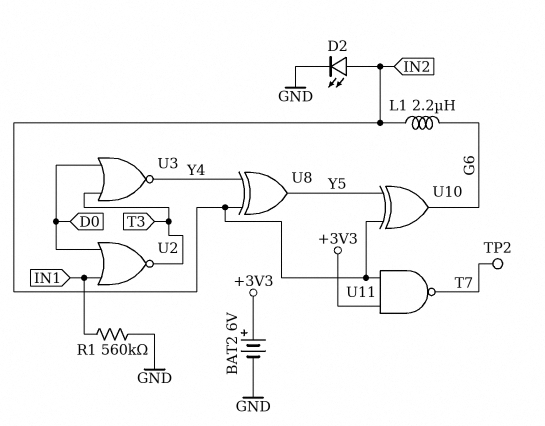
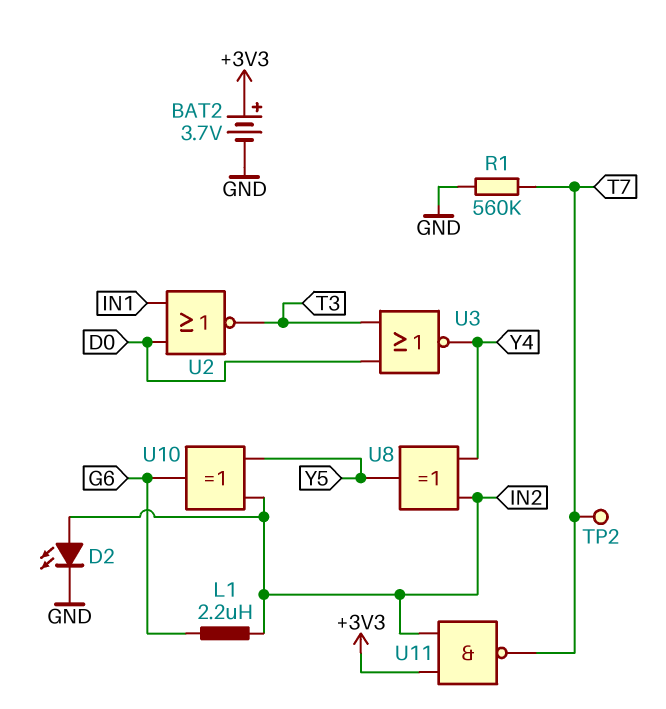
BAT2: 6V (plus +3V3, minus GND) -> 3.7V (plus +3V3, minus GND)
R1: 560k (GND, IN1) -> 560k (GND, T7)

